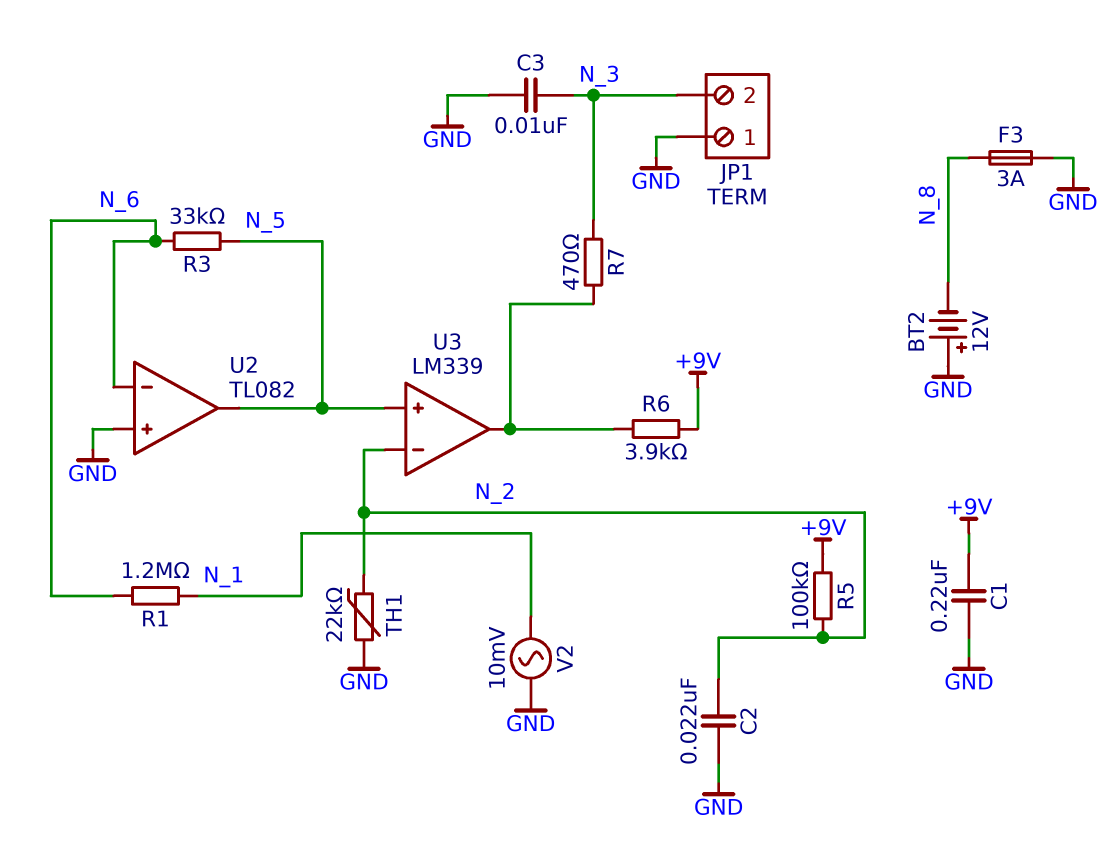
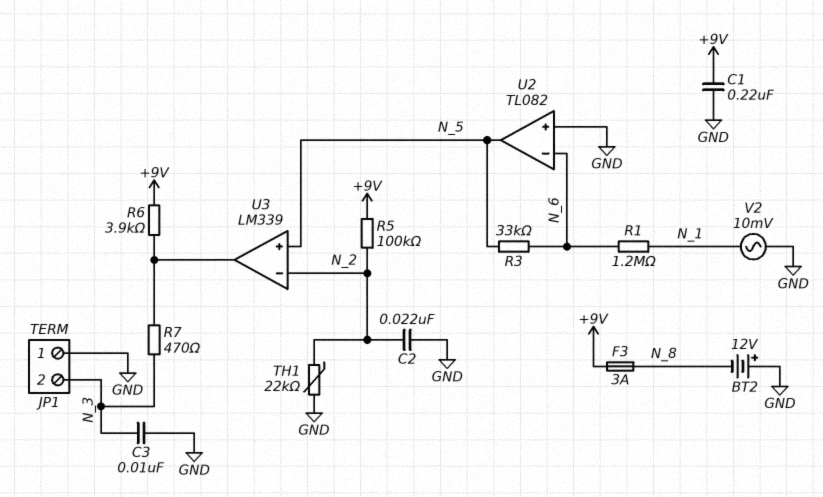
F3: 3A (GND, N_8) -> 3A (+9V, N_8)

